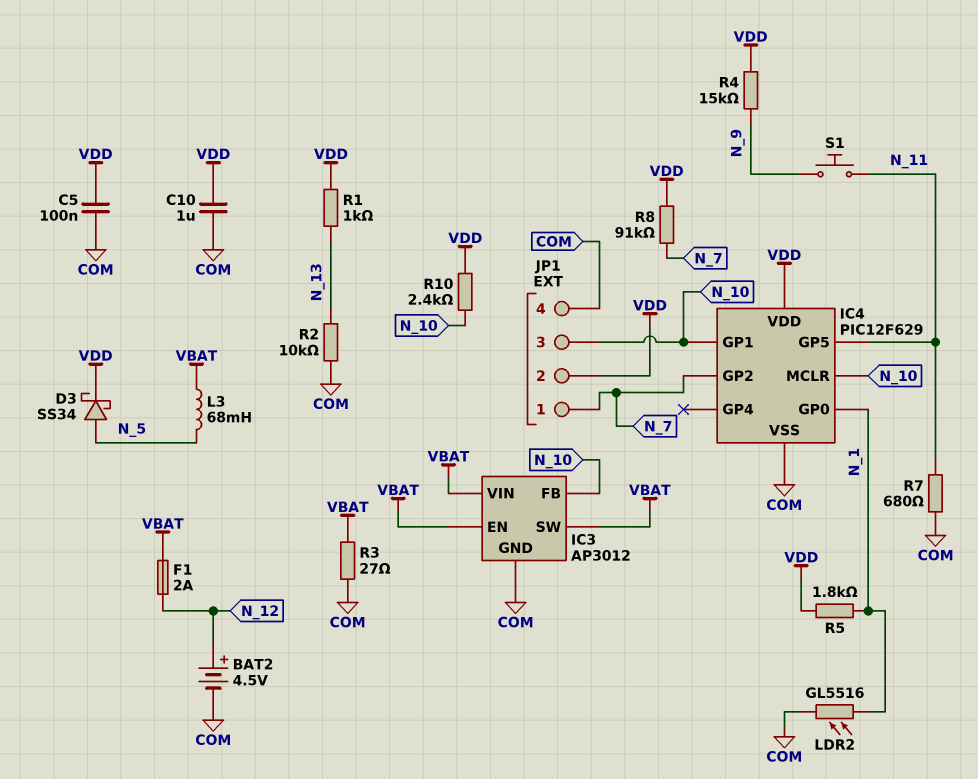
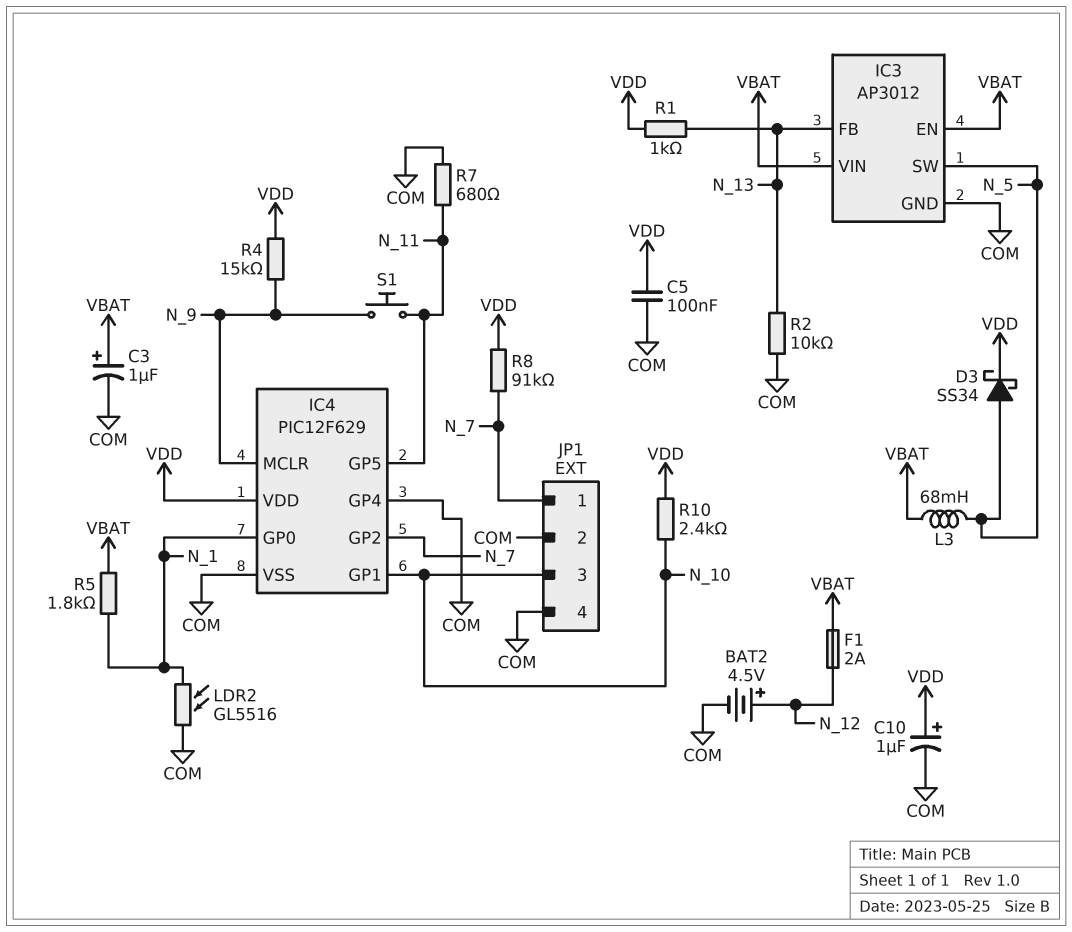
C3: none -> 1uF (plus VBAT, minus COM)
C10: 1uF (COM, VDD) -> 1uF (plus VDD, minus COM)
IC3 pin FB: N_10 -> N_13
IC3 pin SW: VBAT -> N_5
IC4 pin GP4: none -> COM
IC4 pin MCLR: N_10 -> N_9
JP1 pin 2: VDD -> COM
R3: 27 (COM, VBAT) -> none
R5: 1.8k (N_1, VDD) -> 1.8k (N_1, VBAT)

